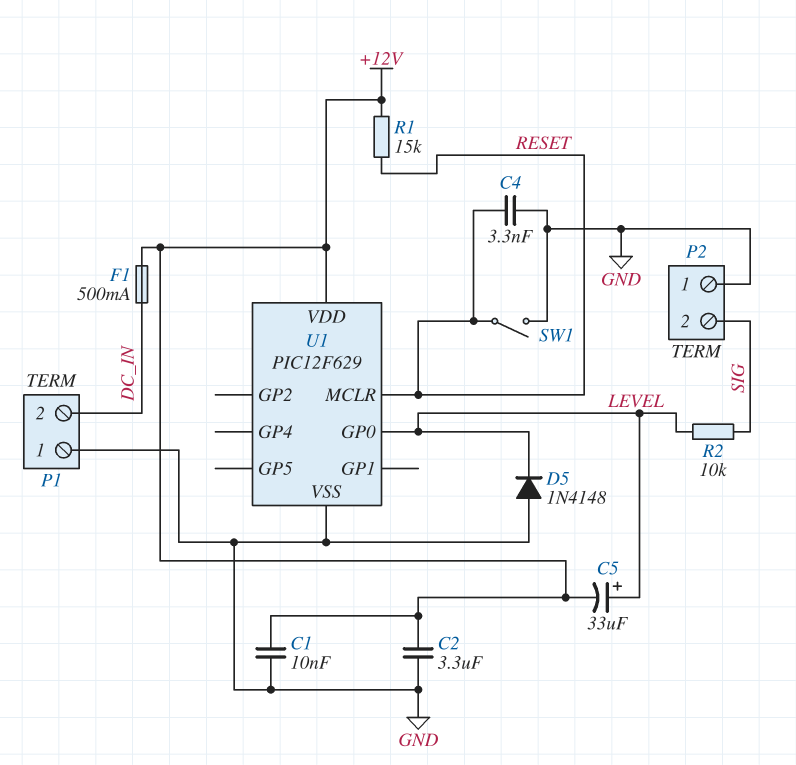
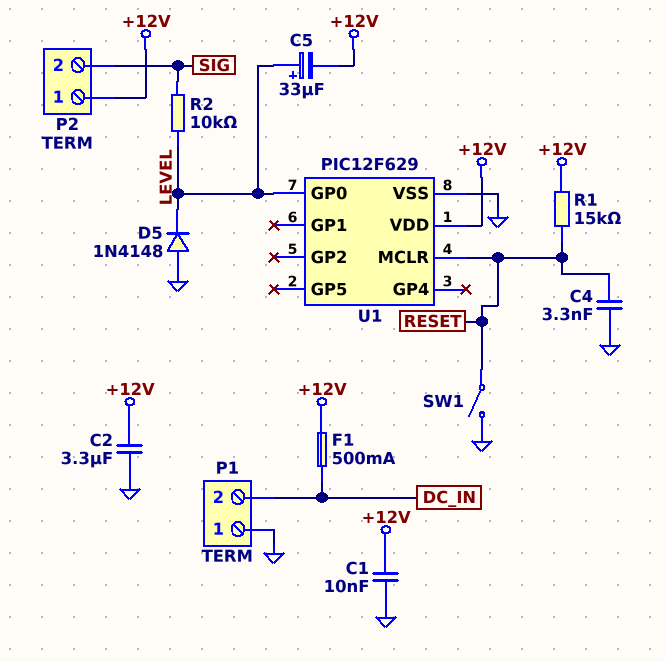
P2 pin 1: GND -> +12V

